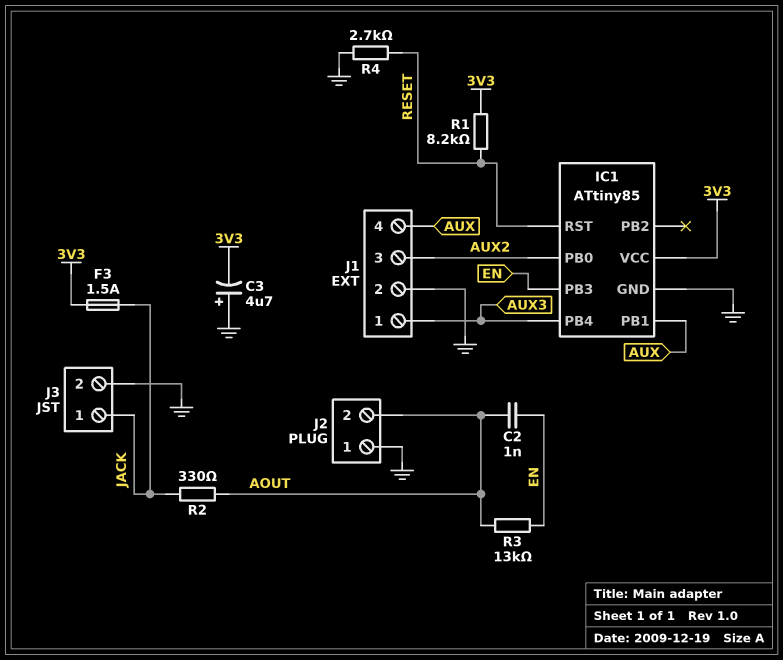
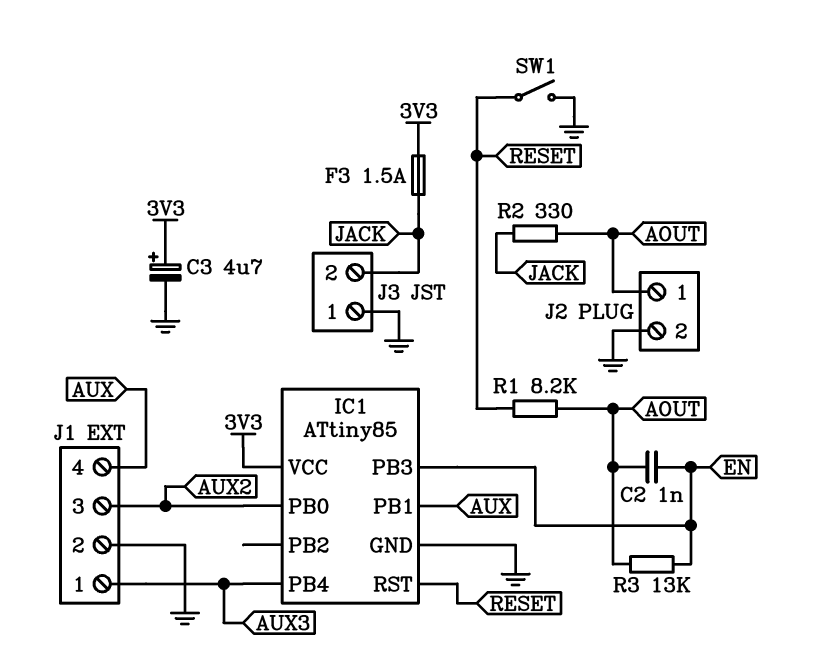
C3: 4.7uF (plus GND, minus 3V3) -> 4.7uF (plus 3V3, minus GND)
J2 pin 1: GND -> AOUT
J2 pin 2: AOUT -> GND
J3 pin 1: JACK -> GND
J3 pin 2: GND -> JACK
R1: 8.2k (3V3, RESET) -> 8.2k (AOUT, RESET)
R4: 2.7k (GND, RESET) -> none
SW1: none -> switch (GND, RESET)

